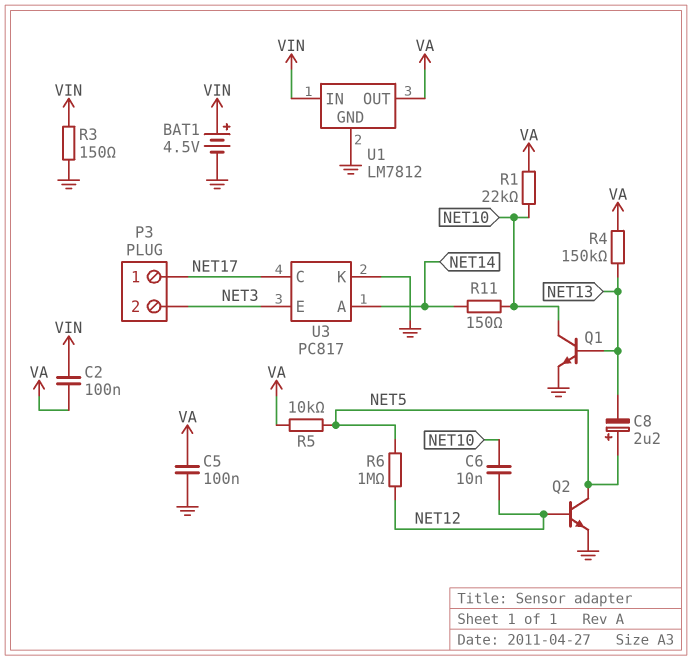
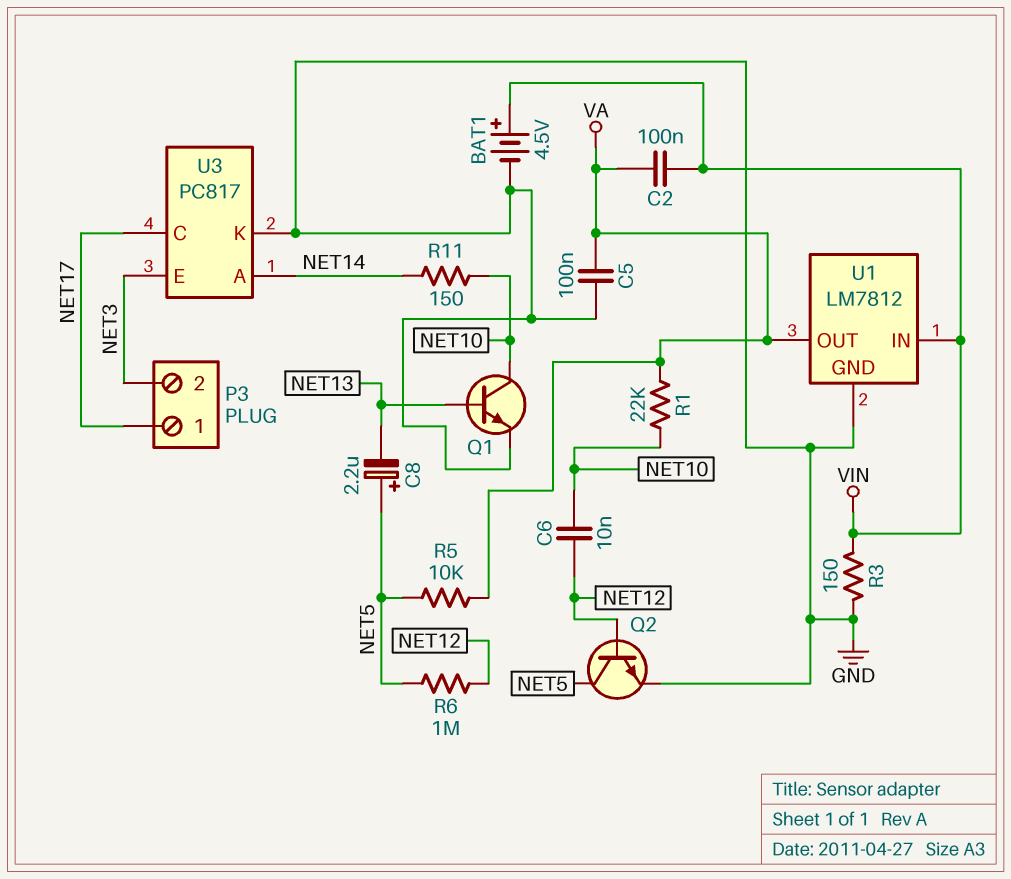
R4: 150k (NET13, VA) -> none

